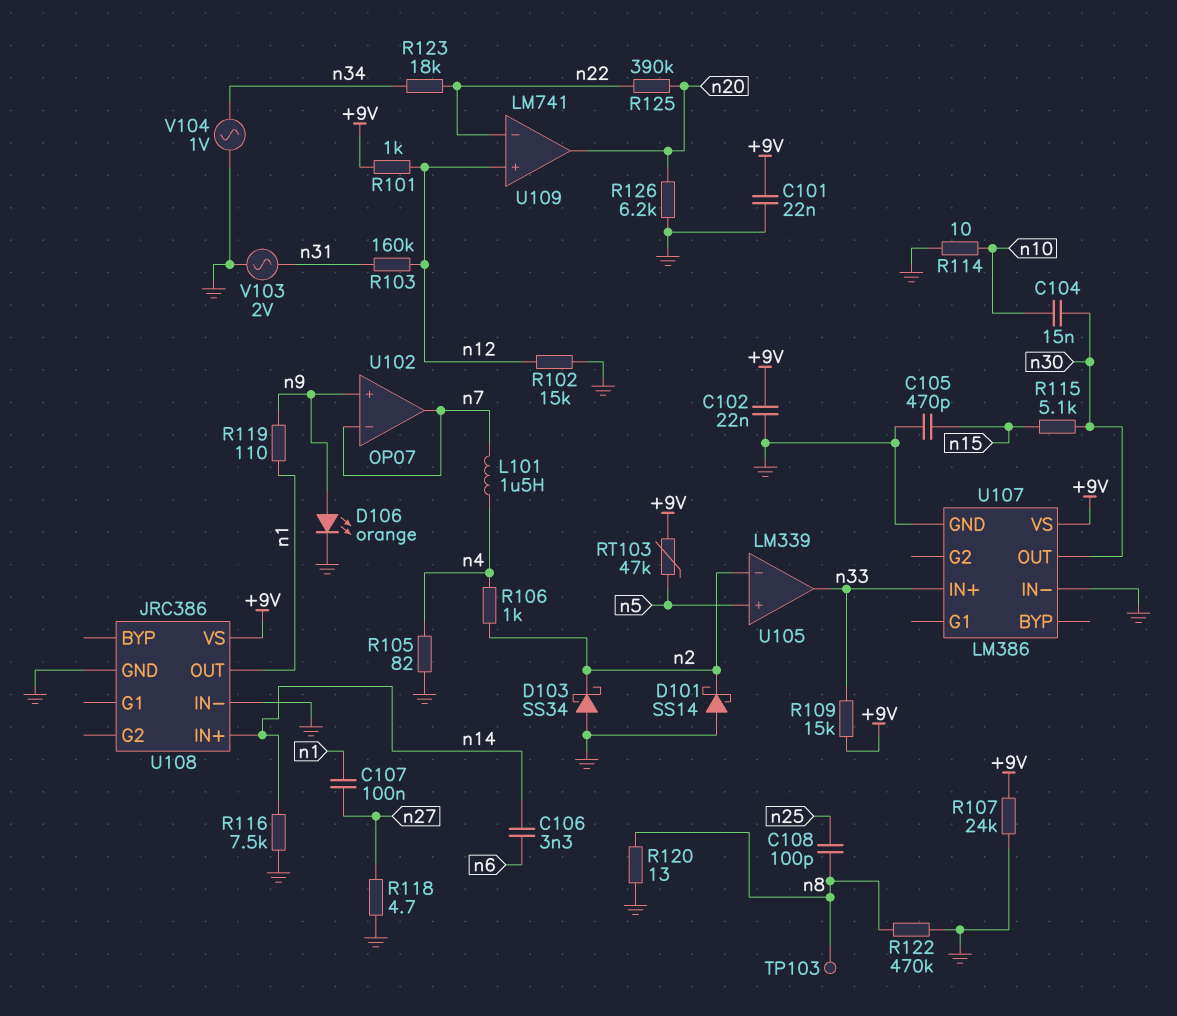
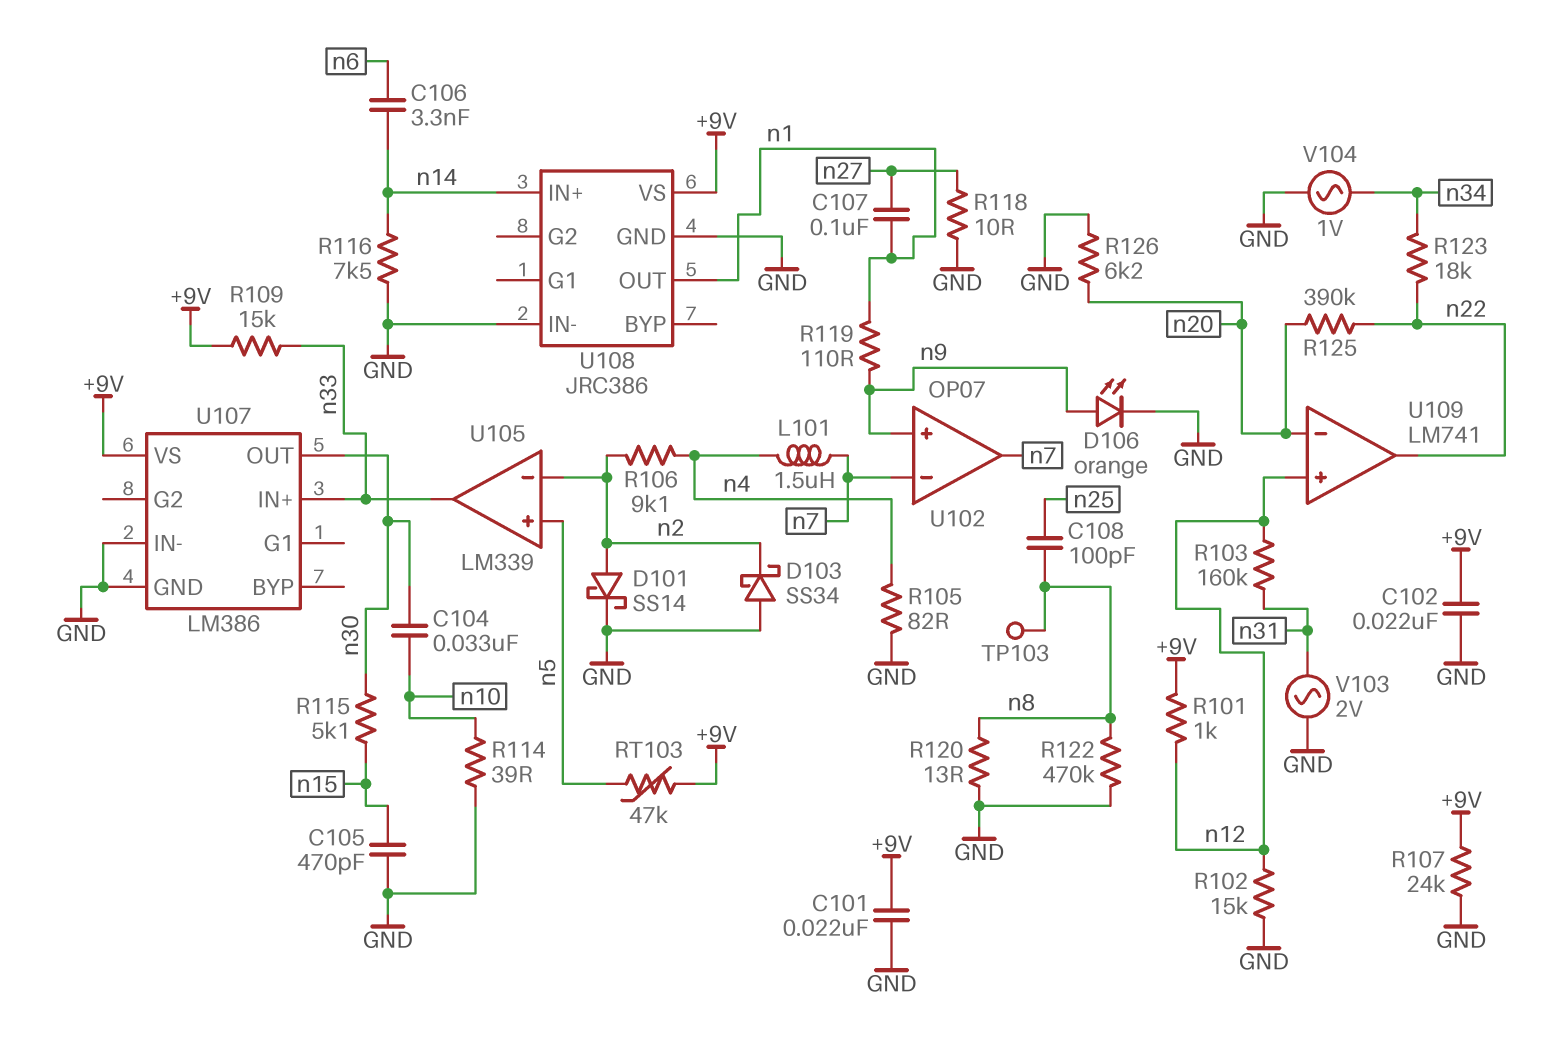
C104: 15nF (n10, n30) -> 33nF (n10, n30)
D101: schottky SS14 (A GND, K n2) -> schottky SS14 (A n2, K GND)
R106: 1k (n2, n4) -> 9.1k (n2, n4)
R114: 10 (GND, n10) -> 39 (GND, n10)
R118: 4.7 (GND, n27) -> 10 (GND, n27)
U109 pin in-: n22 -> n20
U109 pin out: n20 -> n22

